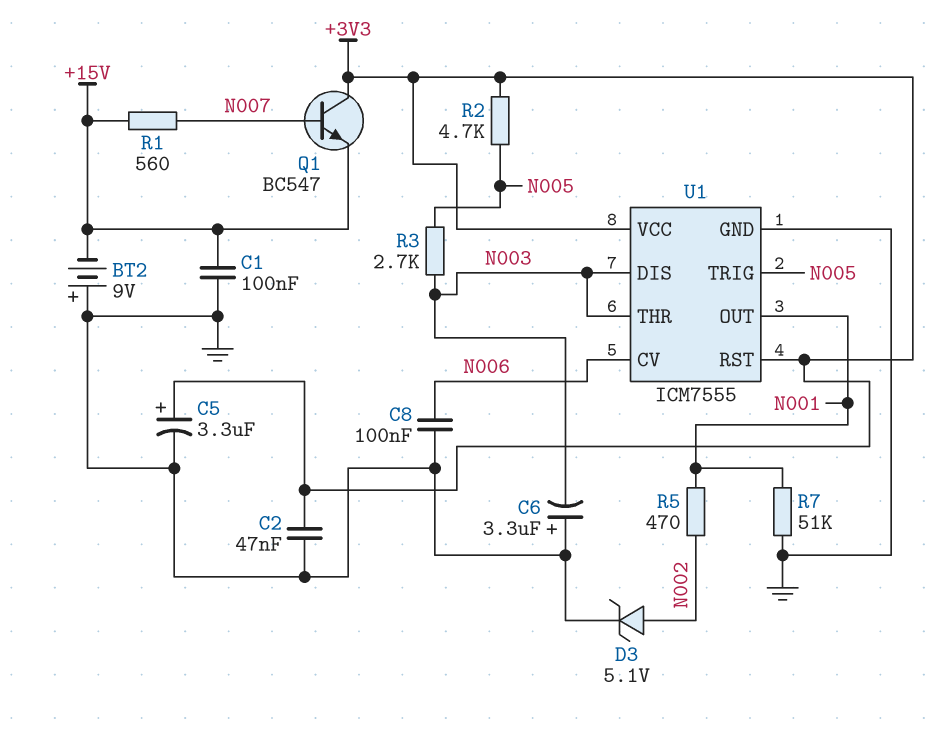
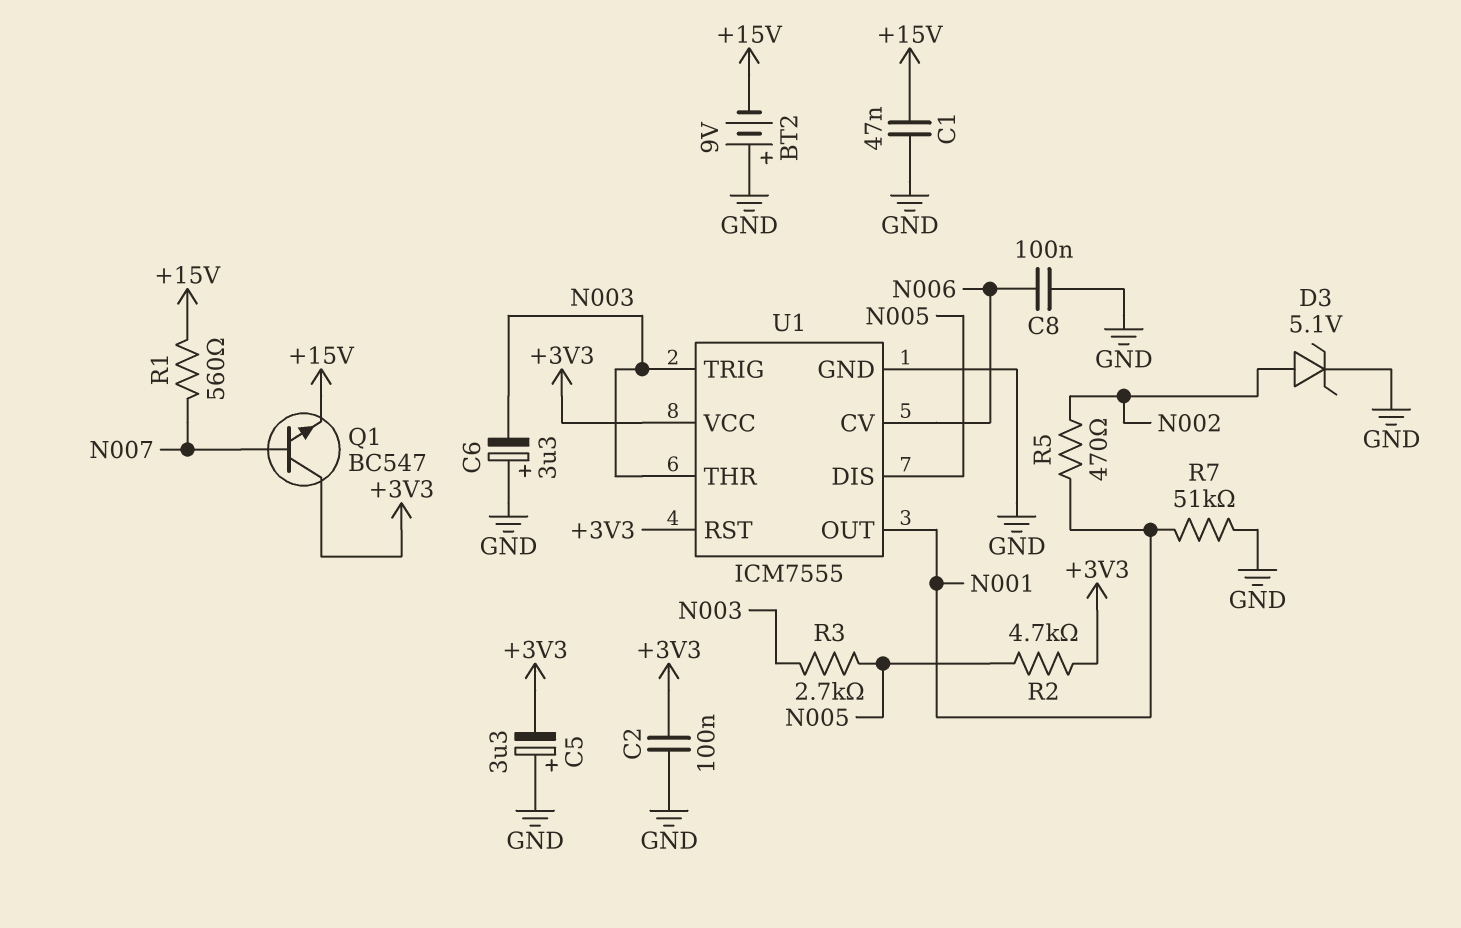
C1: 100nF (+15V, GND) -> 47nF (+15V, GND)
C2: 47nF (+3V3, GND) -> 100nF (+3V3, GND)
C5: 3.3uF (plus +3V3, minus GND) -> 3.3uF (plus GND, minus +3V3)
U1 pin DIS: N003 -> N005
U1 pin TRIG: N005 -> N003

